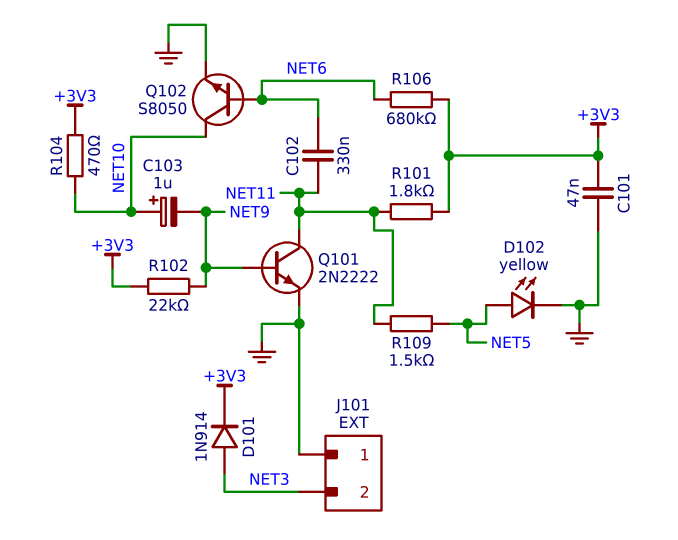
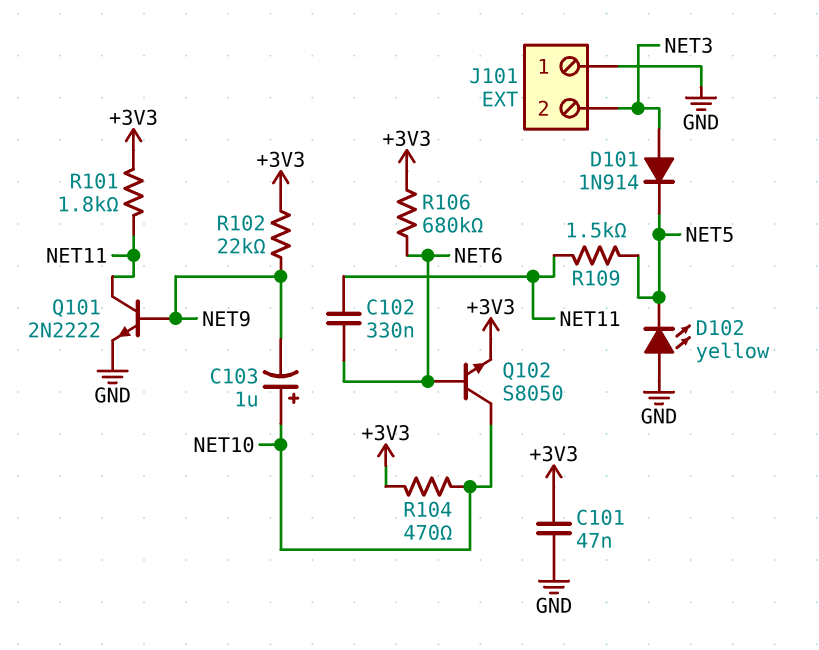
D101: diode 1N914 (A NET3, K +3V3) -> diode 1N914 (A NET3, K NET5)
D102: LED yellow (A NET5, K GND) -> LED yellow (A GND, K NET5)
Q102: NPN S8050 (B NET6, C NET10, E GND) -> NPN S8050 (B NET6, C NET10, E +3V3)

